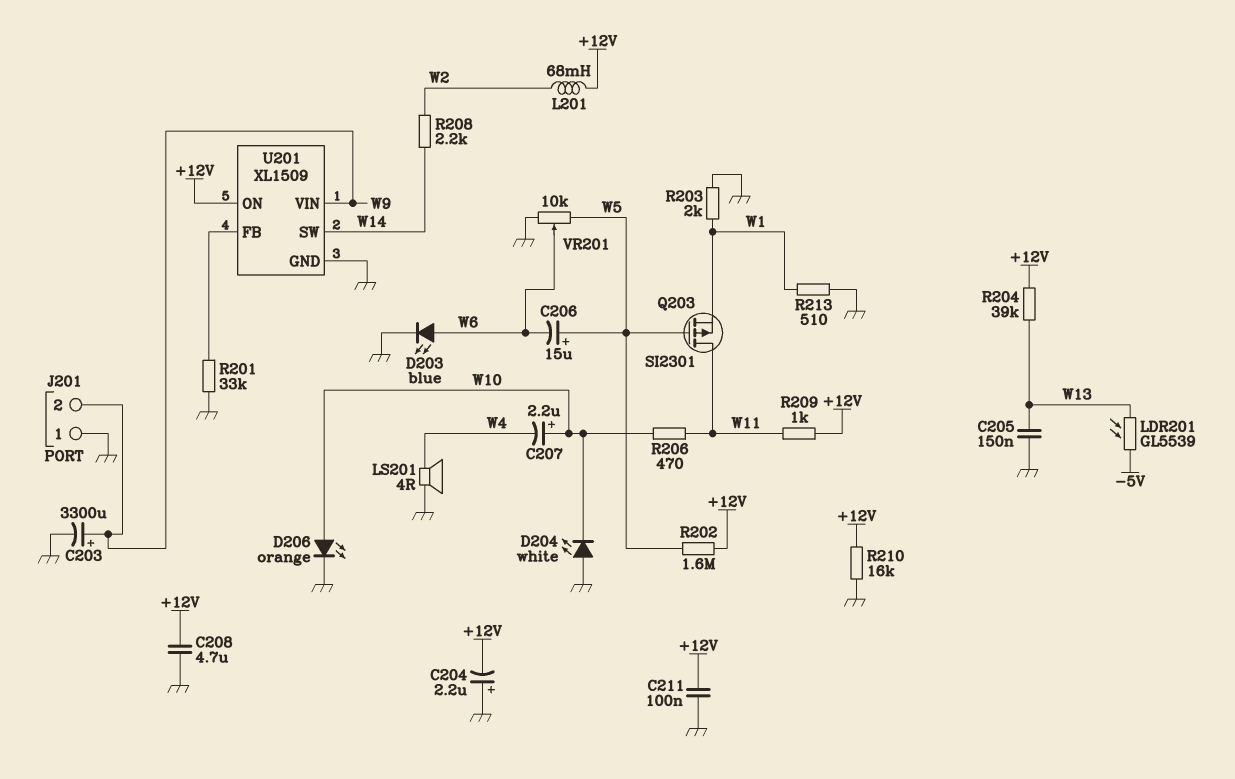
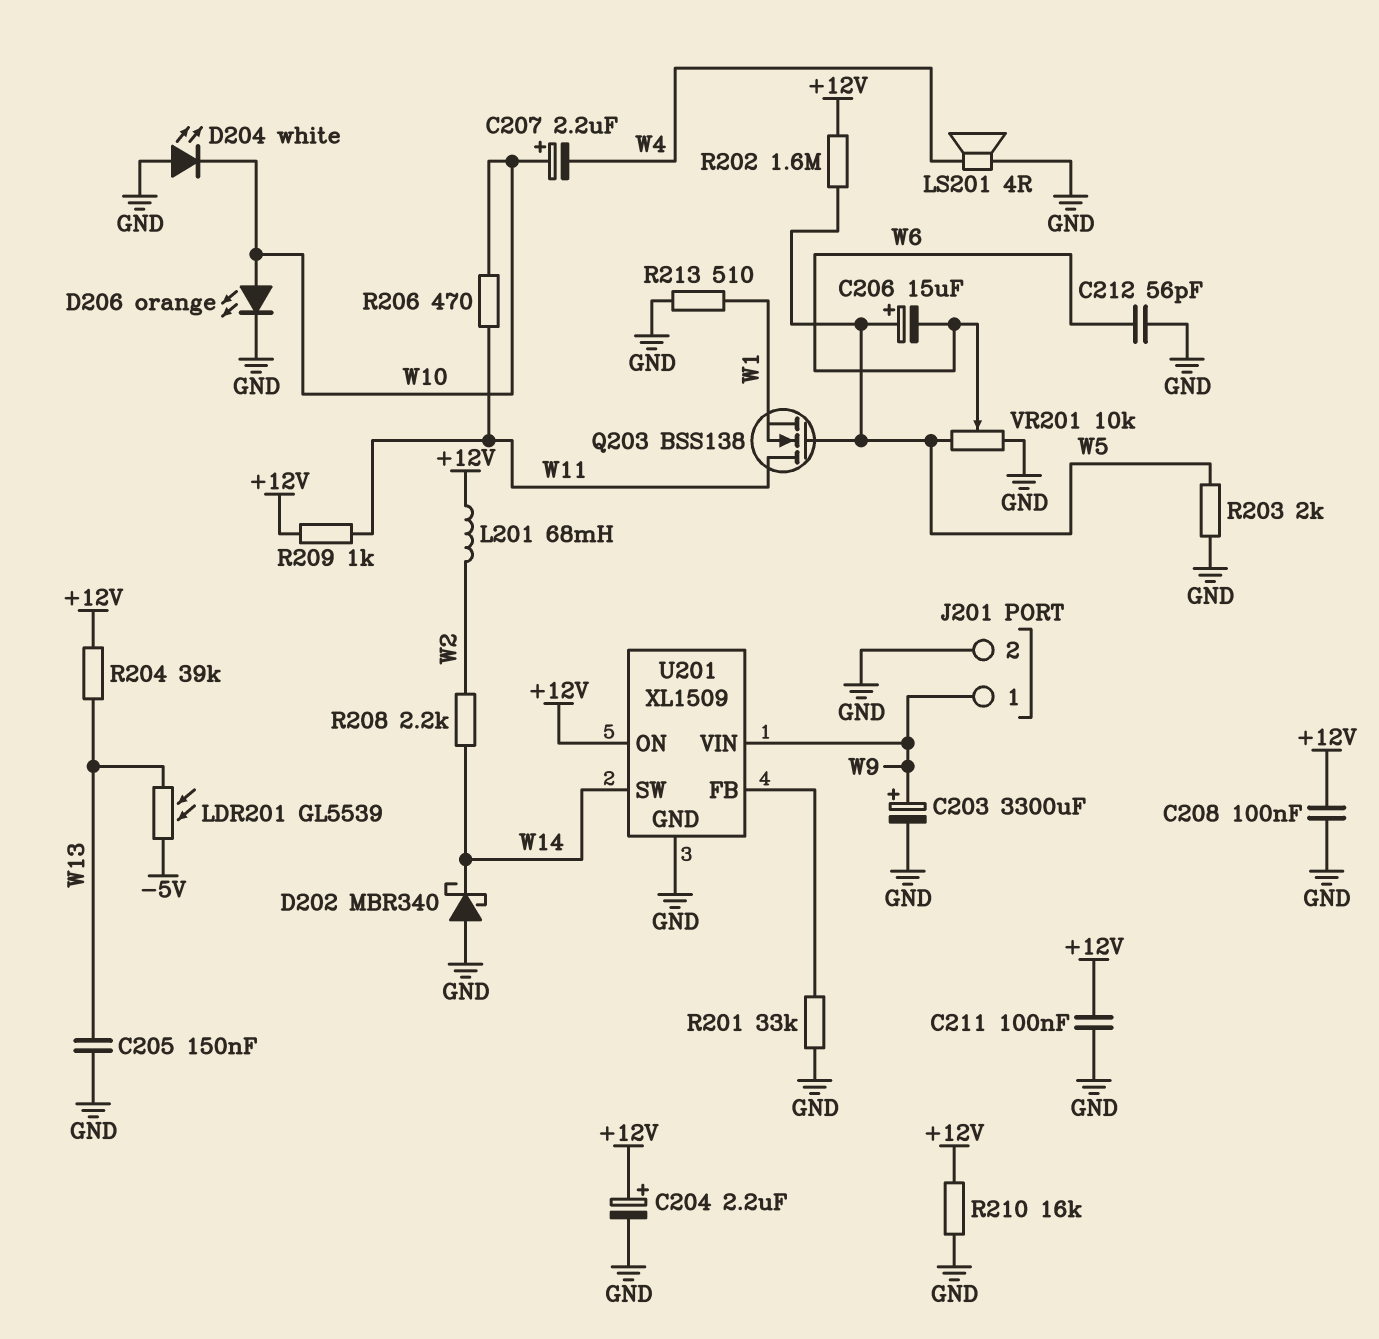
C204: 2.2uF (plus GND, minus +12V) -> 2.2uF (plus +12V, minus GND)
C208: 4.7uF (+12V, GND) -> 100nF (+12V, GND)
C212: none -> 56pF (GND, W6)
D202: none -> schottky MBR340 (A GND, K W14)
D203: LED blue (A W6, K GND) -> none
J201 pin 1: GND -> W9
J201 pin 2: W9 -> GND
Q203: PMOS SI2301 (G W5, D W11, S W1) -> NMOS BSS138 (G W5, D W11, S W1)
R203: 2k (GND, W1) -> 2k (GND, W5)

